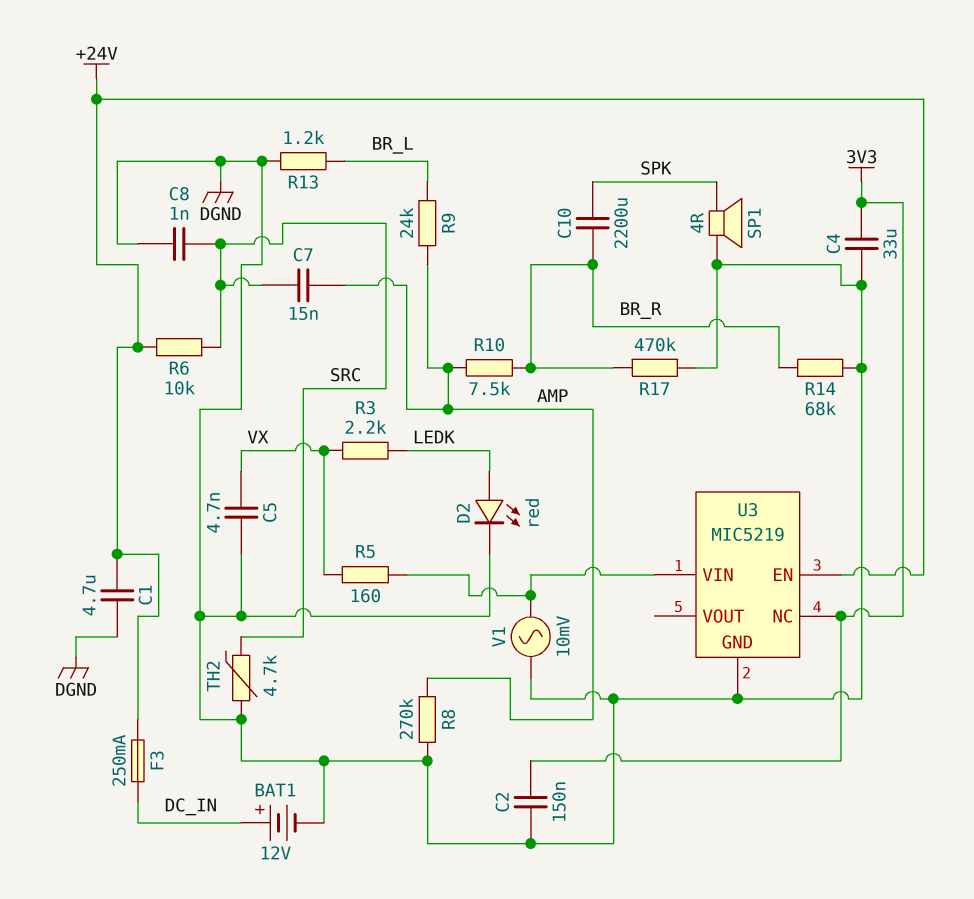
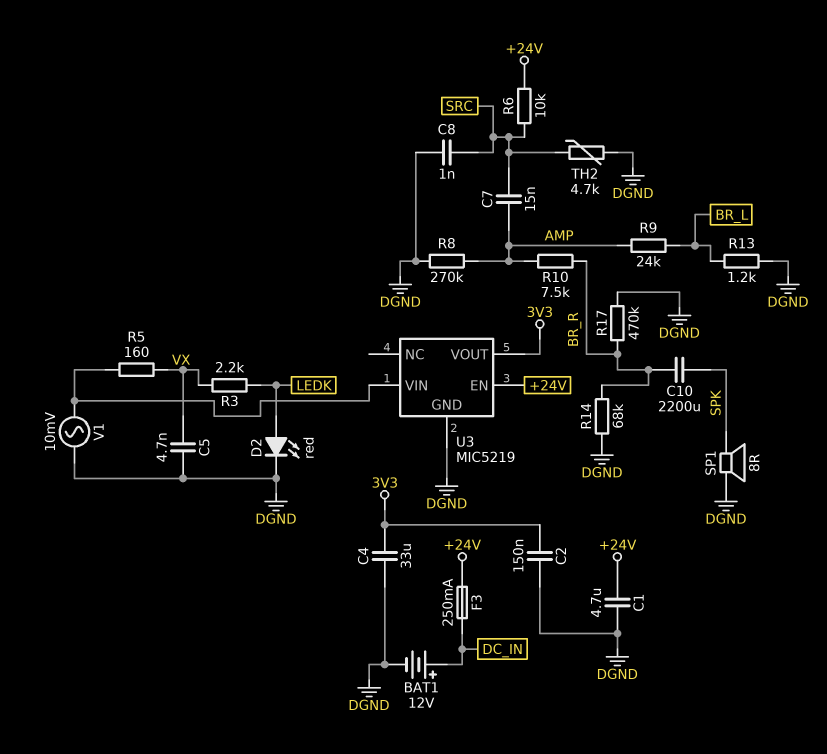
SP1: speaker 4R (DGND, SPK) -> speaker 8R (DGND, SPK)
U3 pin NC: 3V3 -> none
U3 pin VOUT: none -> 3V3

